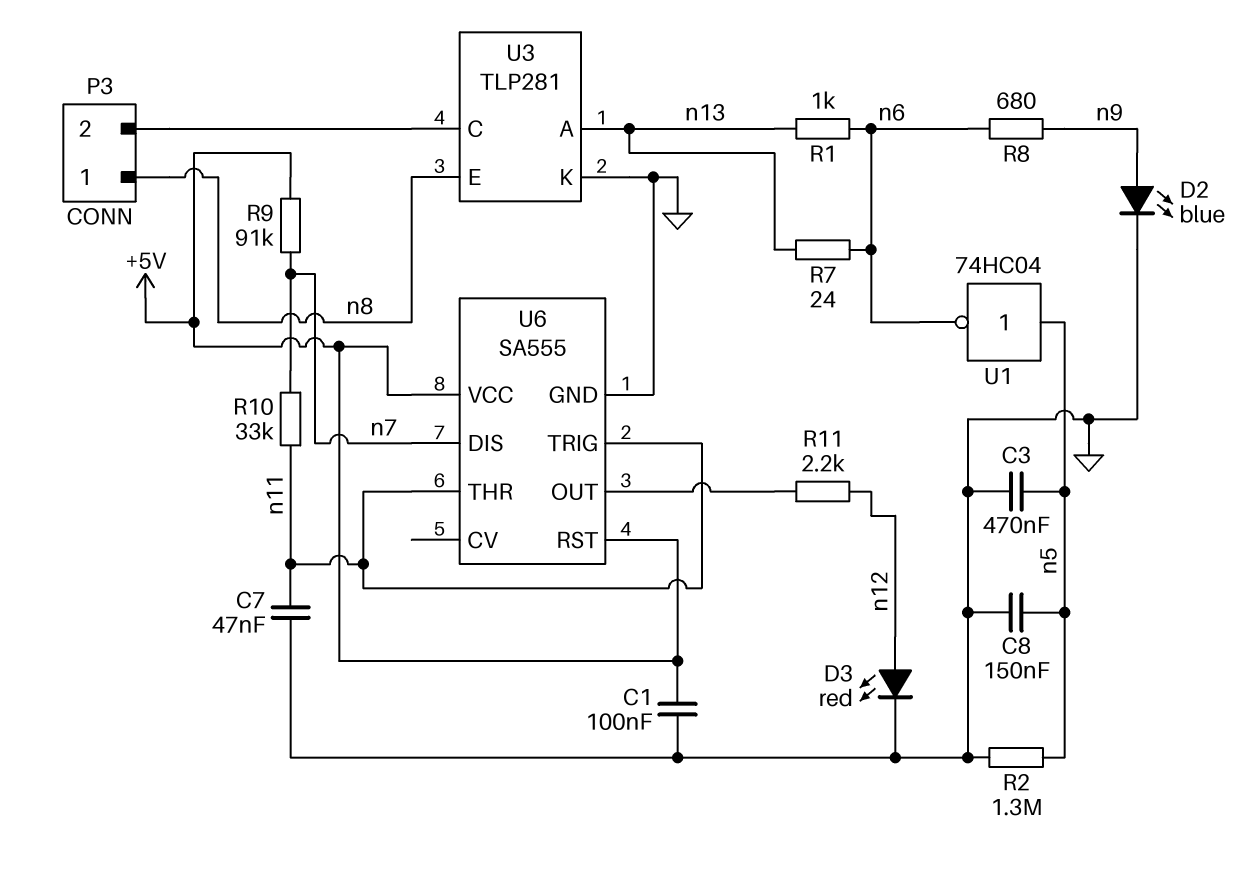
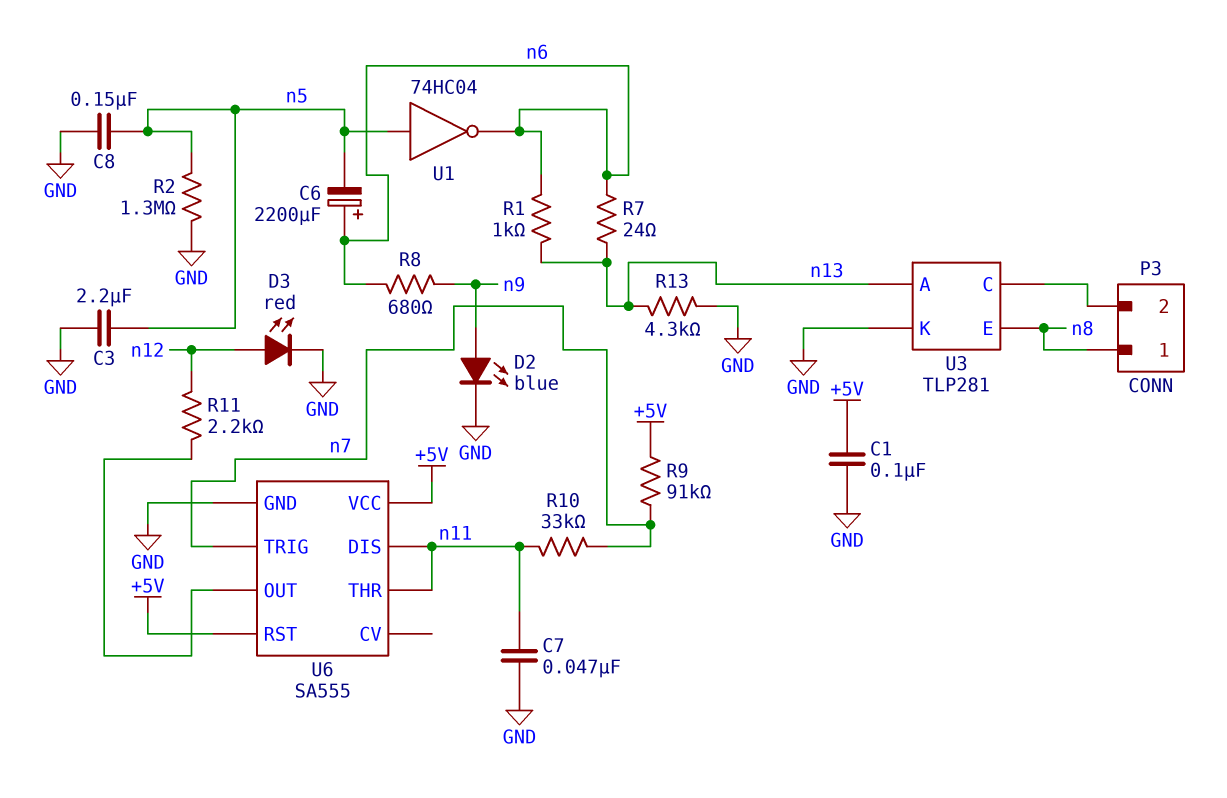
C3: 470nF (GND, n5) -> 2.2uF (GND, n5)
C6: none -> 2200uF (plus n6, minus n5)
R13: none -> 4.3k (GND, n13)
U6 pin DIS: n7 -> n11
U6 pin TRIG: n11 -> n7

